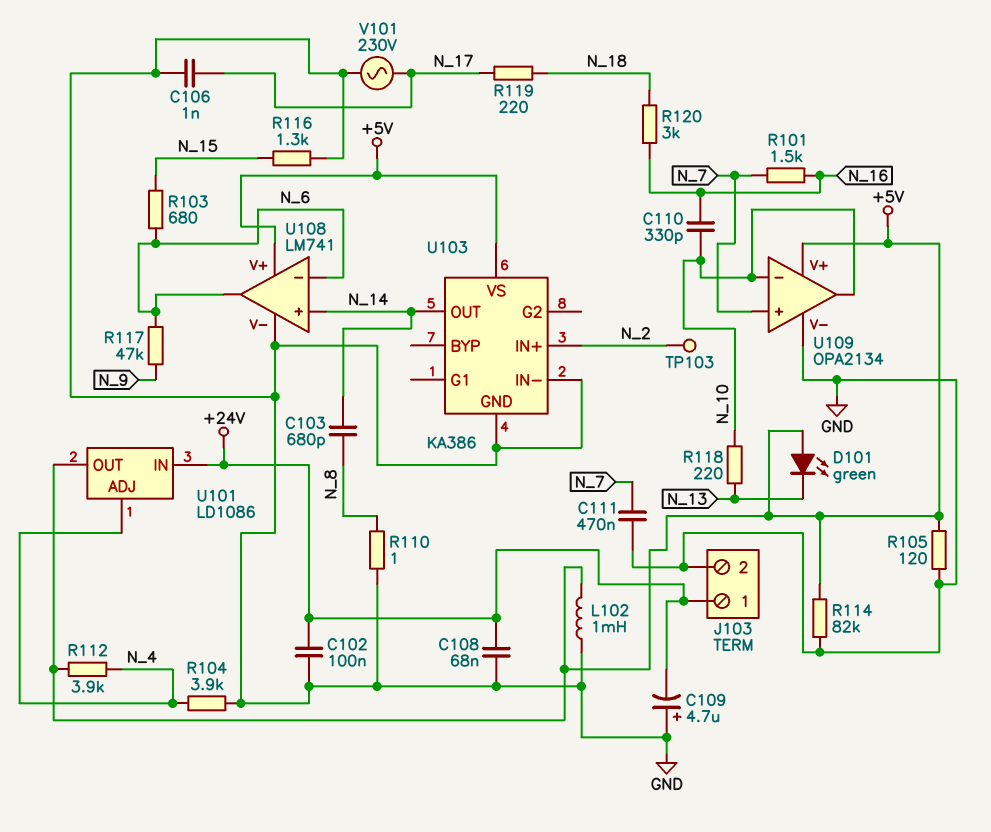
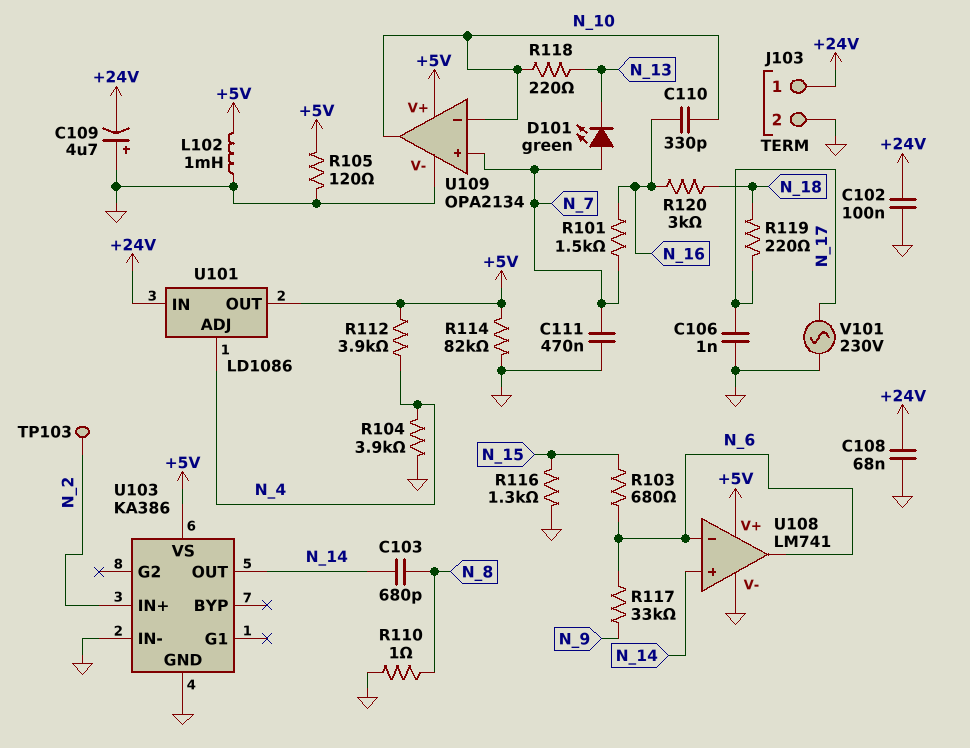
D101: LED green (A +5V, K N_13) -> LED green (A N_7, K N_13)
R117: 47k (N_6, N_9) -> 33k (N_6, N_9)

